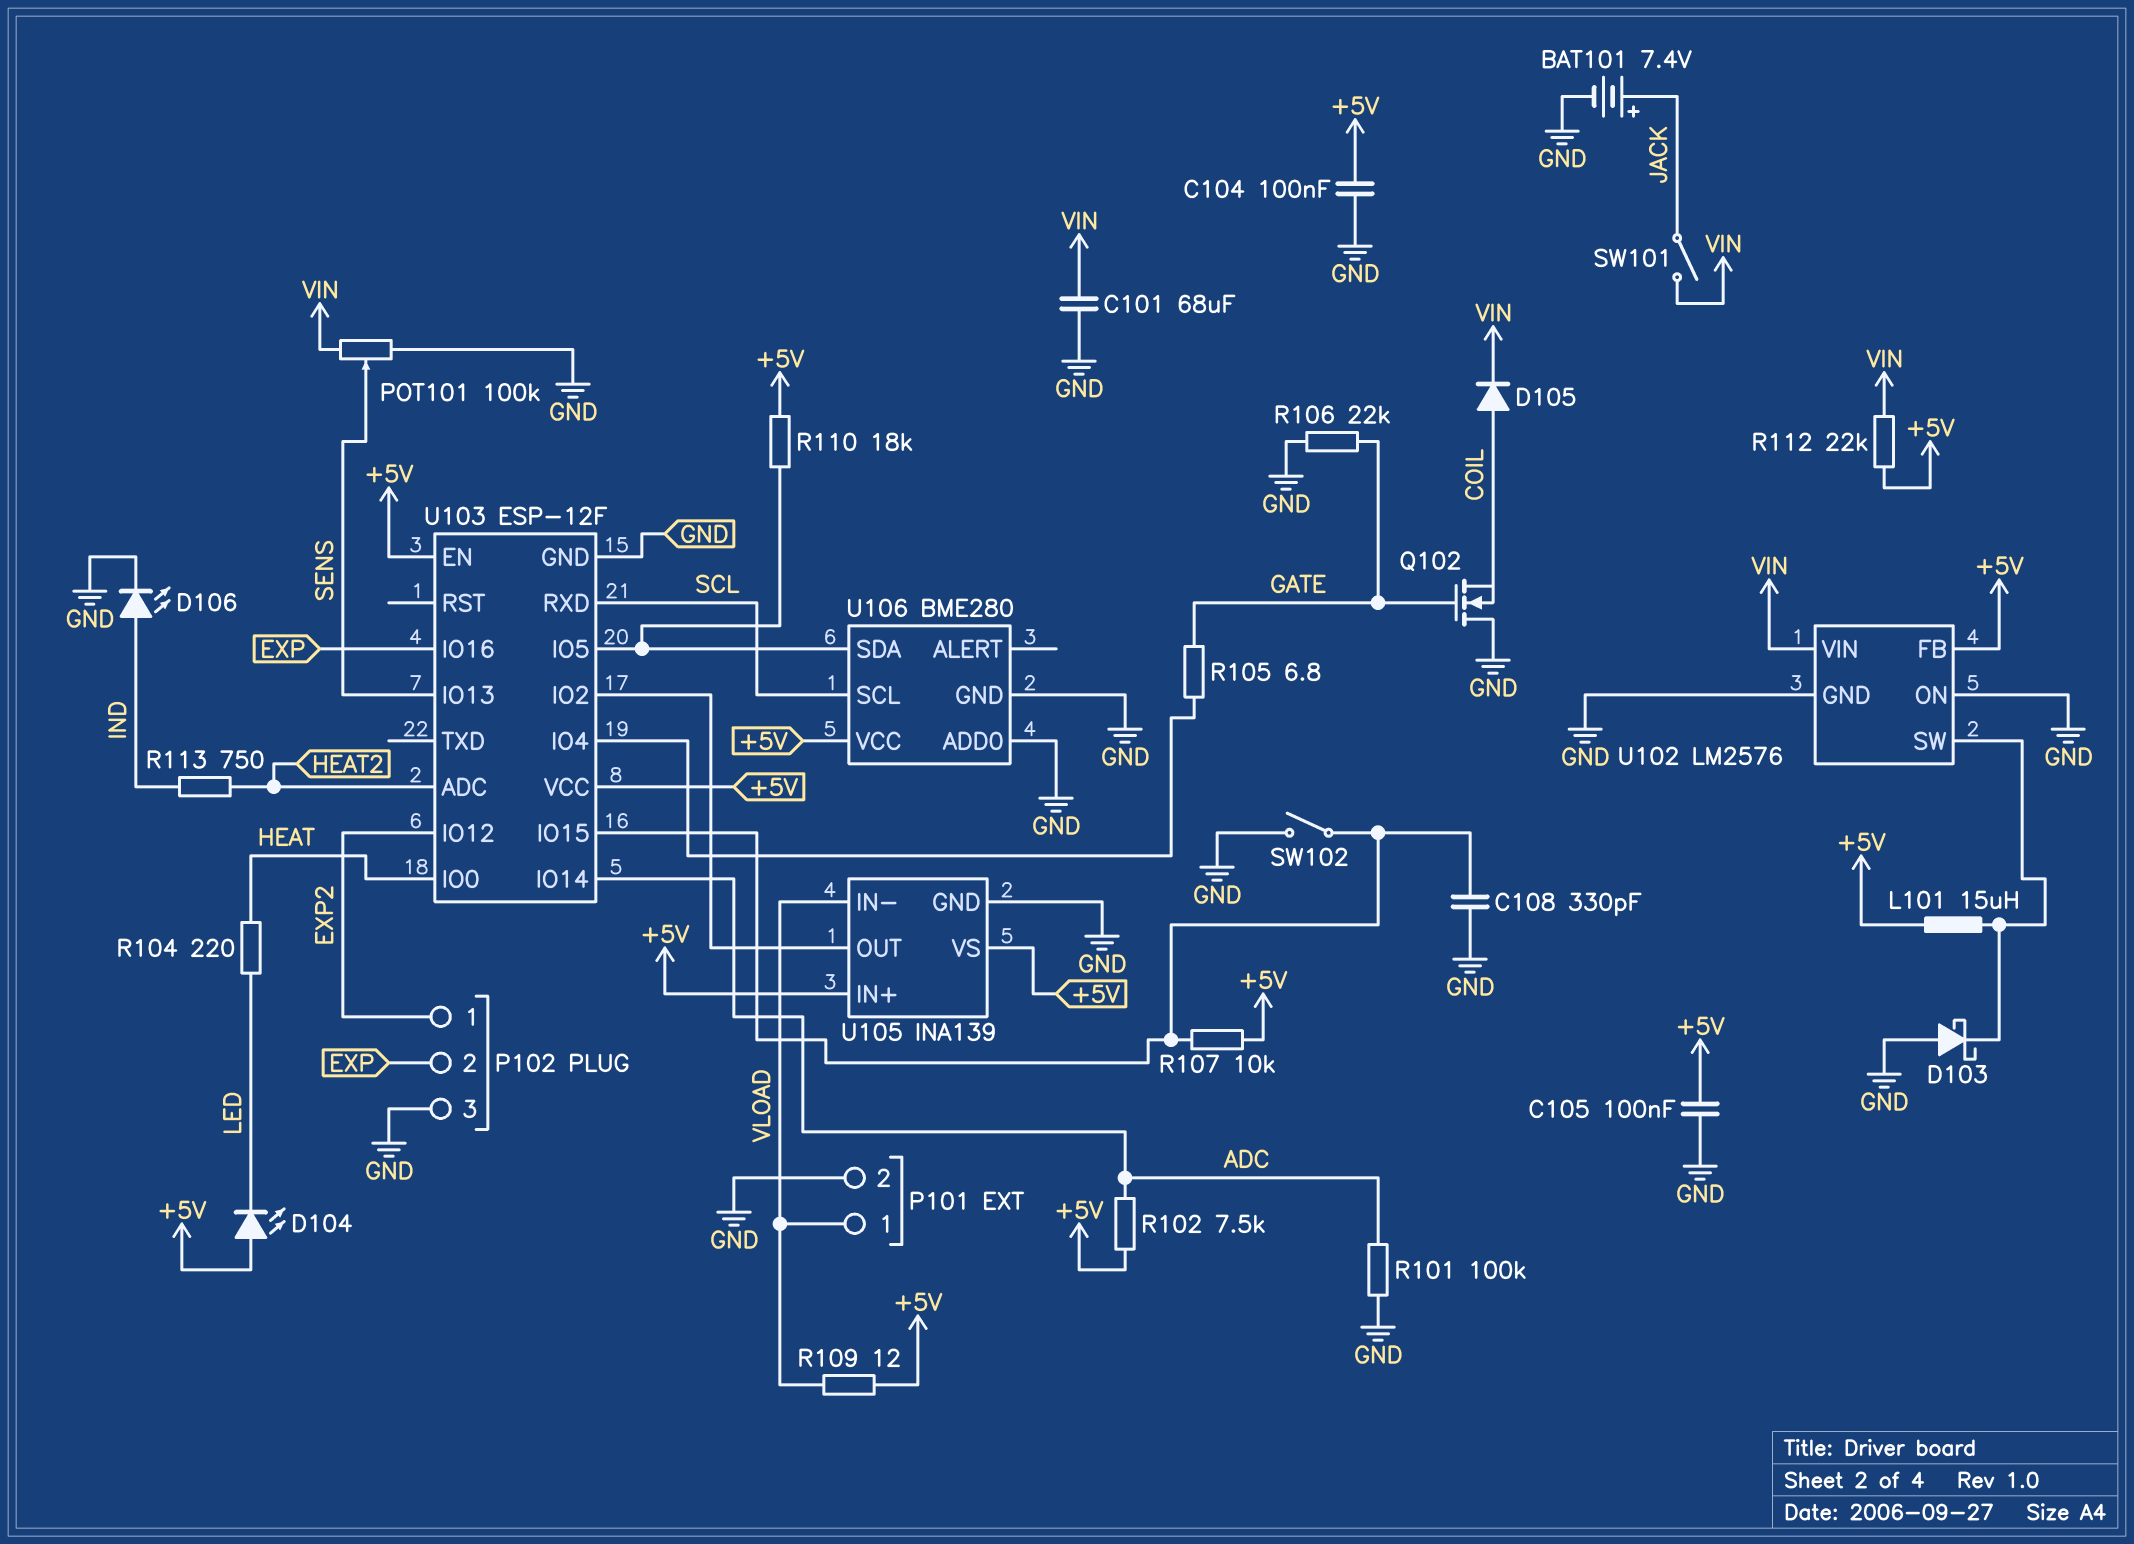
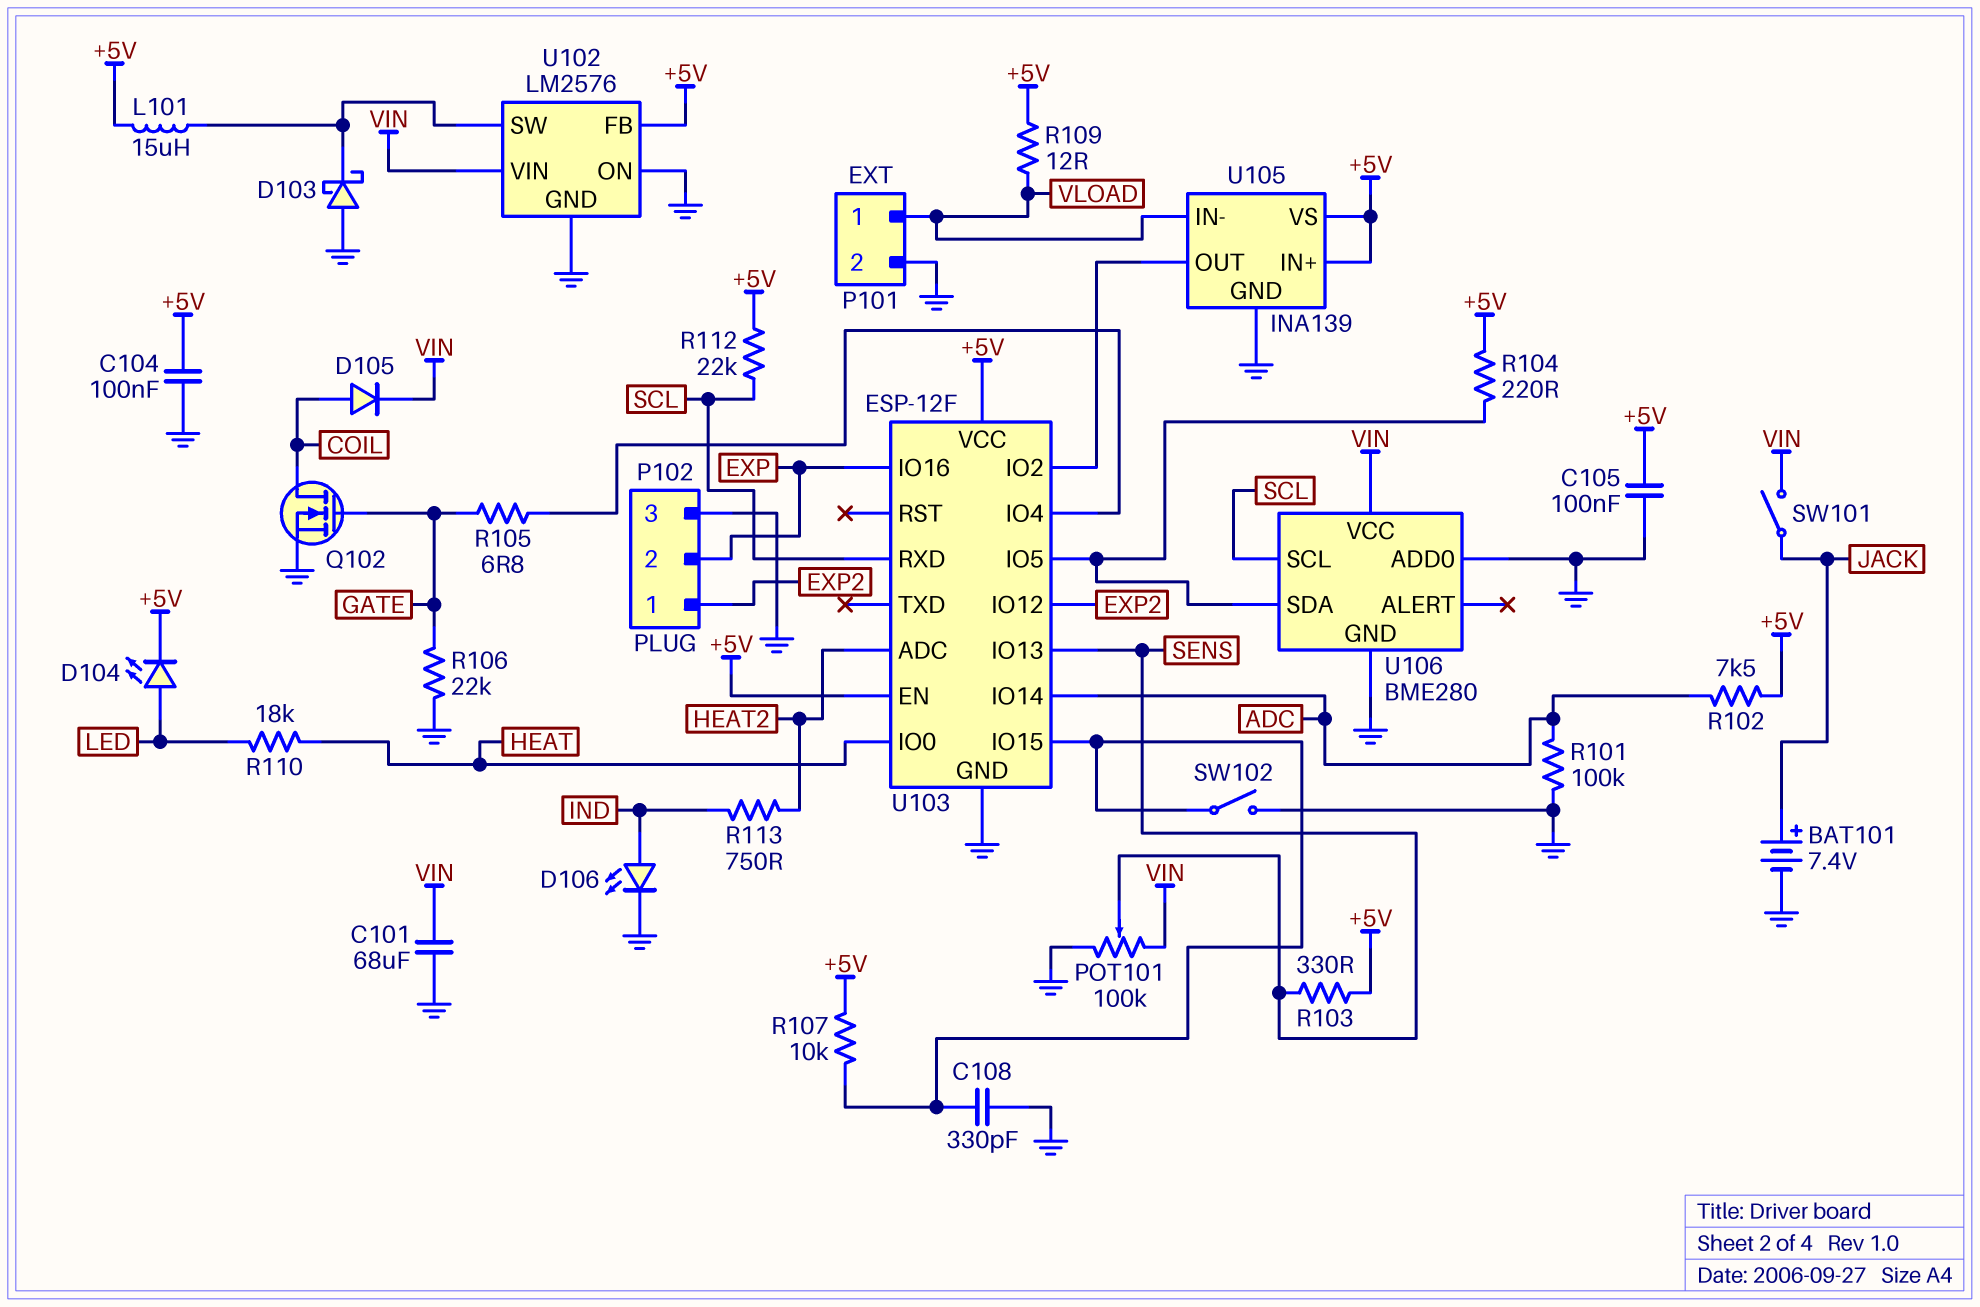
D104: LED (A +5V, K LED) -> LED (A LED, K +5V)
Q102: NMOS (G GATE, D GND, S COIL) -> NMOS (G GATE, D COIL, S GND)
R103: none -> 330 (+5V, SENS)
R104: 220 (HEAT, LED) -> 220 (+5V, U103/IO5)
R110: 18k (+5V, U103/IO5) -> 18k (HEAT, LED)
R112: 22k (+5V, VIN) -> 22k (+5V, SCL)
U106 pin VCC: +5V -> VIN

